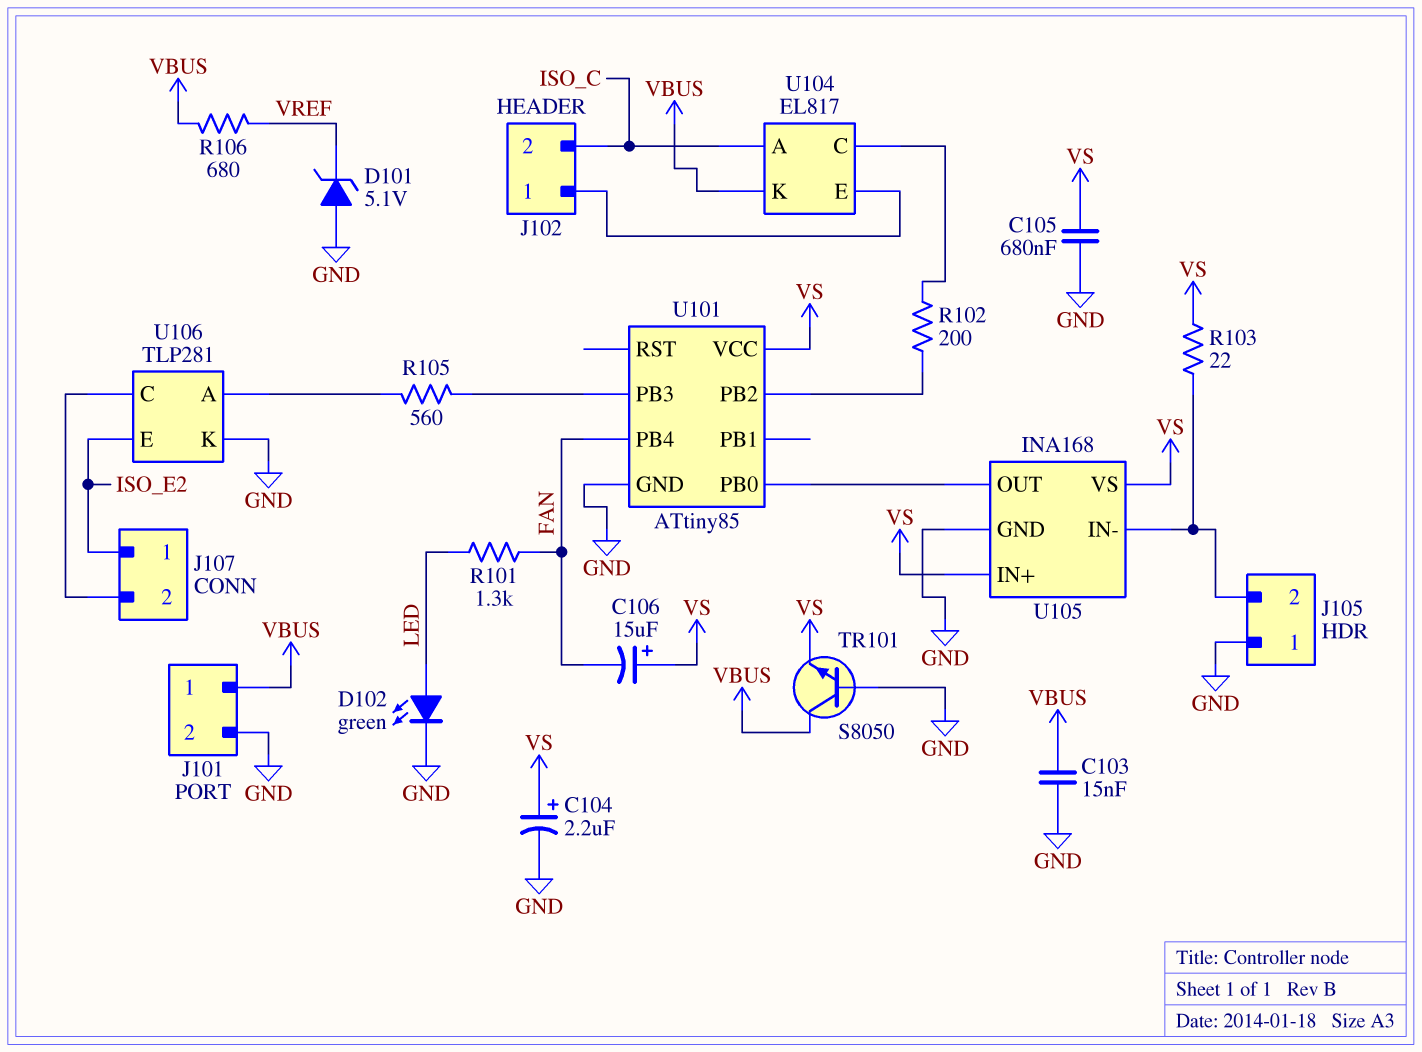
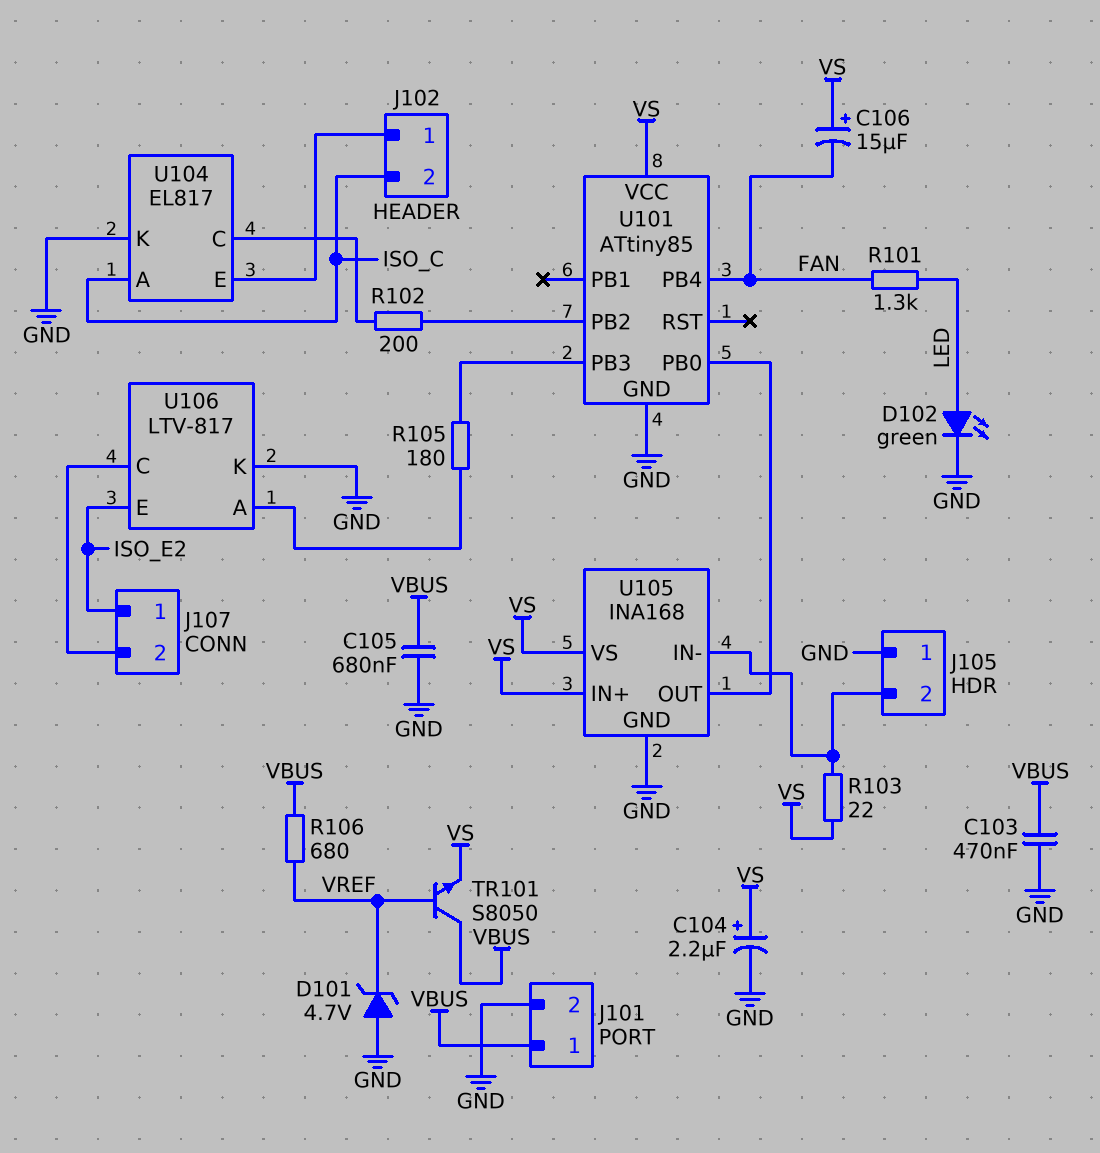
C103: 15nF (GND, VBUS) -> 470nF (GND, VBUS)
C105: 680nF (GND, VS) -> 680nF (GND, VBUS)
D101: zener 5.1V (A GND, K VREF) -> zener 4.7V (A GND, K VREF)
R105: 560 (U101/PB3, U106/A) -> 180 (U101/PB3, U106/A)
TR101: NPN S8050 (B GND, C VBUS, E VS) -> NPN S8050 (B VREF, C VBUS, E VS)
U104 pin K: VBUS -> GND
U106: TLP281 -> LTV-817

